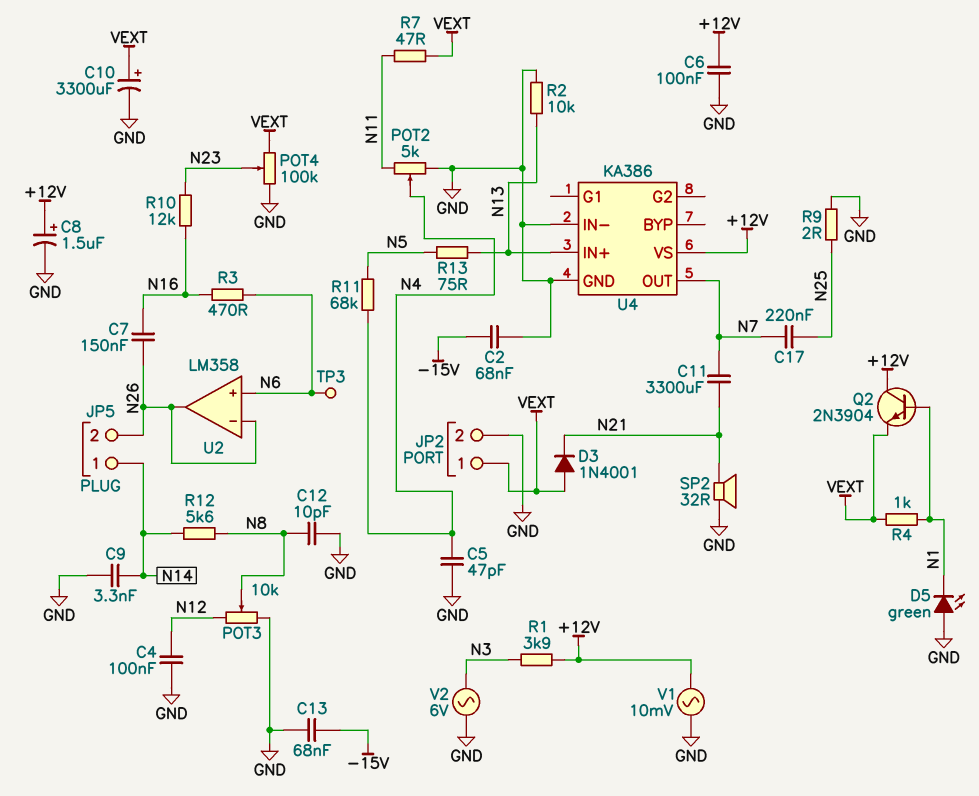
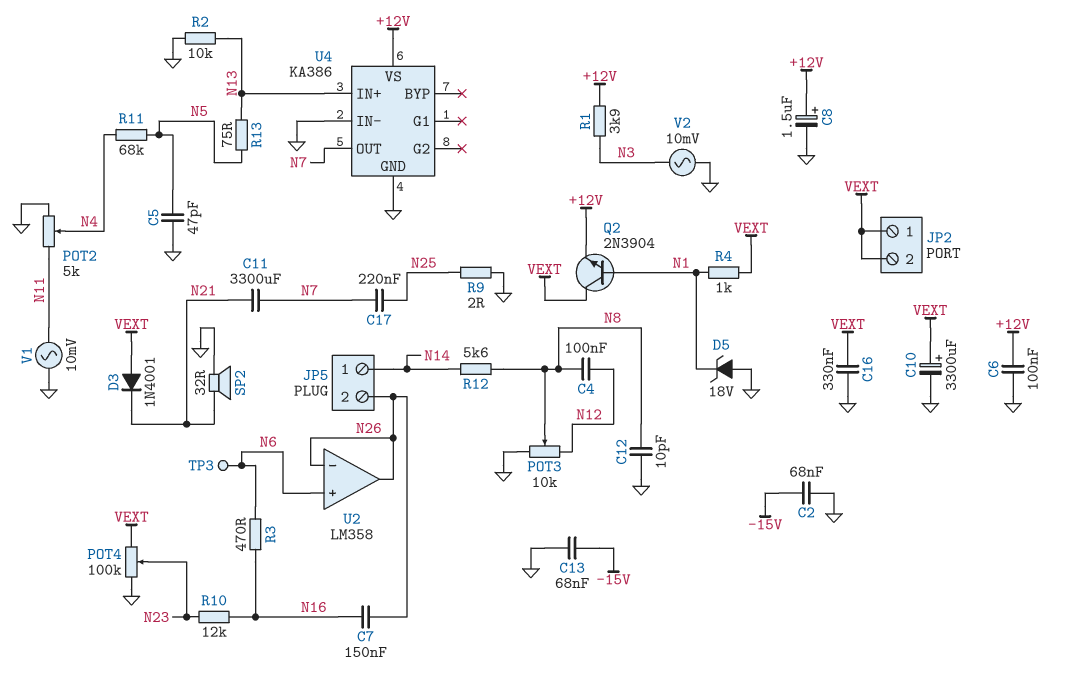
C4: 100nF (GND, N12) -> 100nF (N8, N12)
C5: 47pF (GND, N4) -> 47pF (GND, N5)
C9: 3.3nF (GND, N14) -> none
C16: none -> 330nF (GND, VEXT)
D5: LED green (A GND, K N1) -> zener 18V (A GND, K N1)
JP2 pin 2: GND -> VEXT
Q2: NPN 2N3904 (B N1, C +12V, E VEXT) -> NPN 2N3904 (B N1, C VEXT, E +12V)
R7: 47 (N11, VEXT) -> none
V1: AC 10mV (+12V, GND) -> AC 10mV (GND, N11)
V2: AC 6V (GND, N3) -> AC 10mV (GND, N3)

